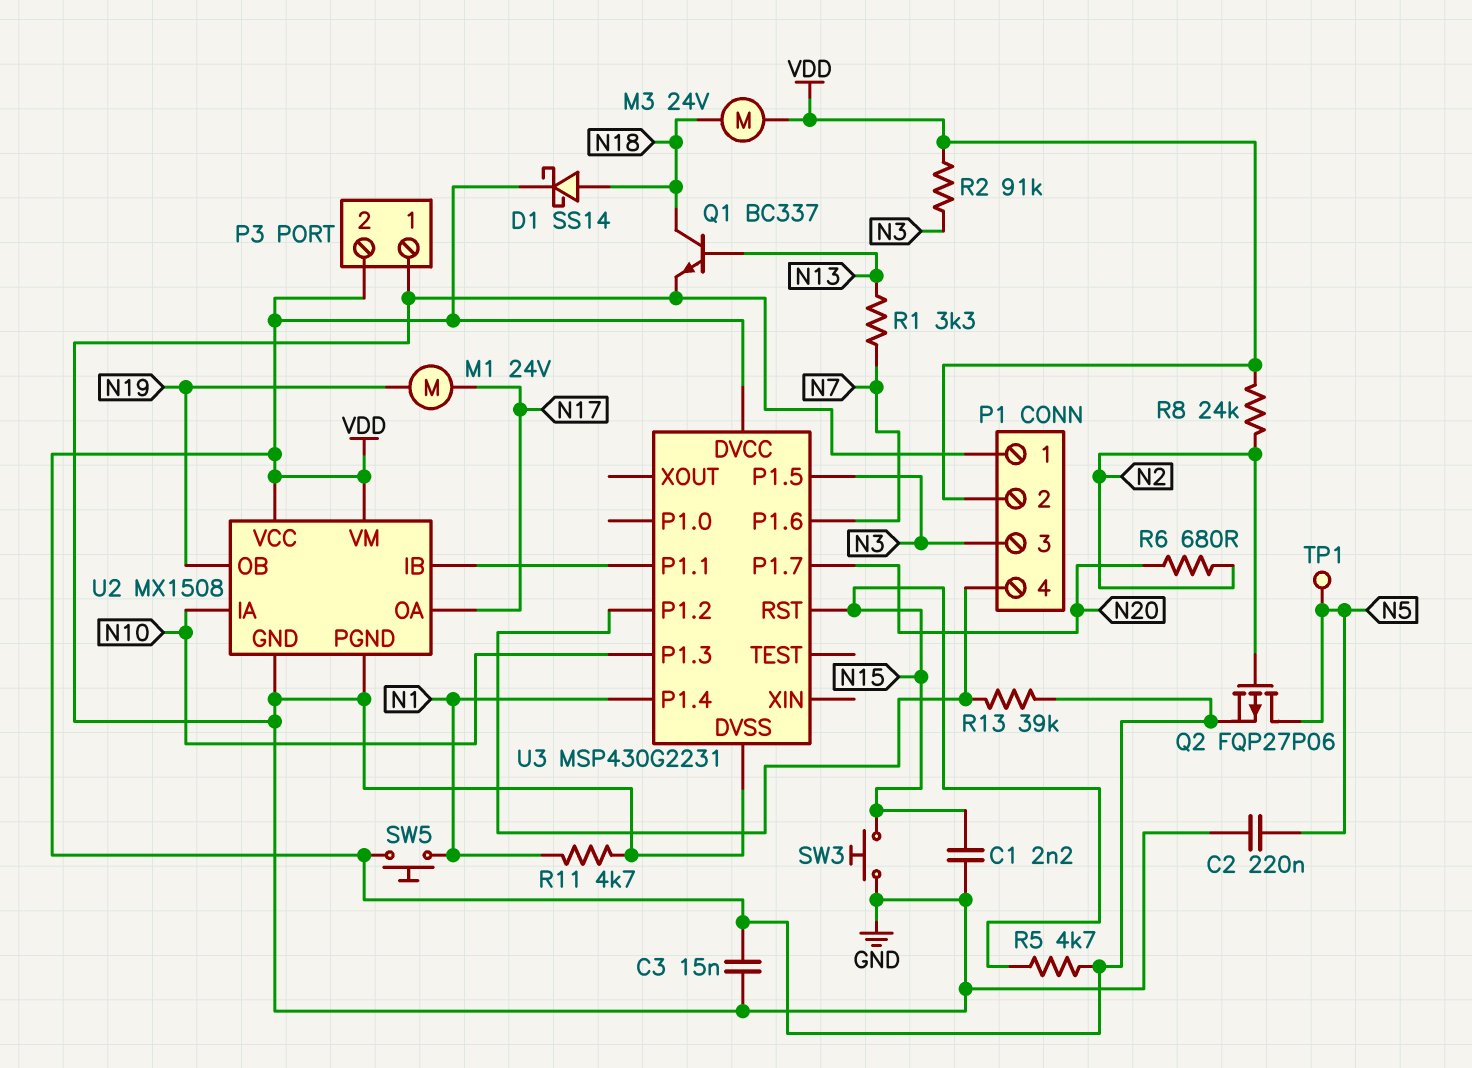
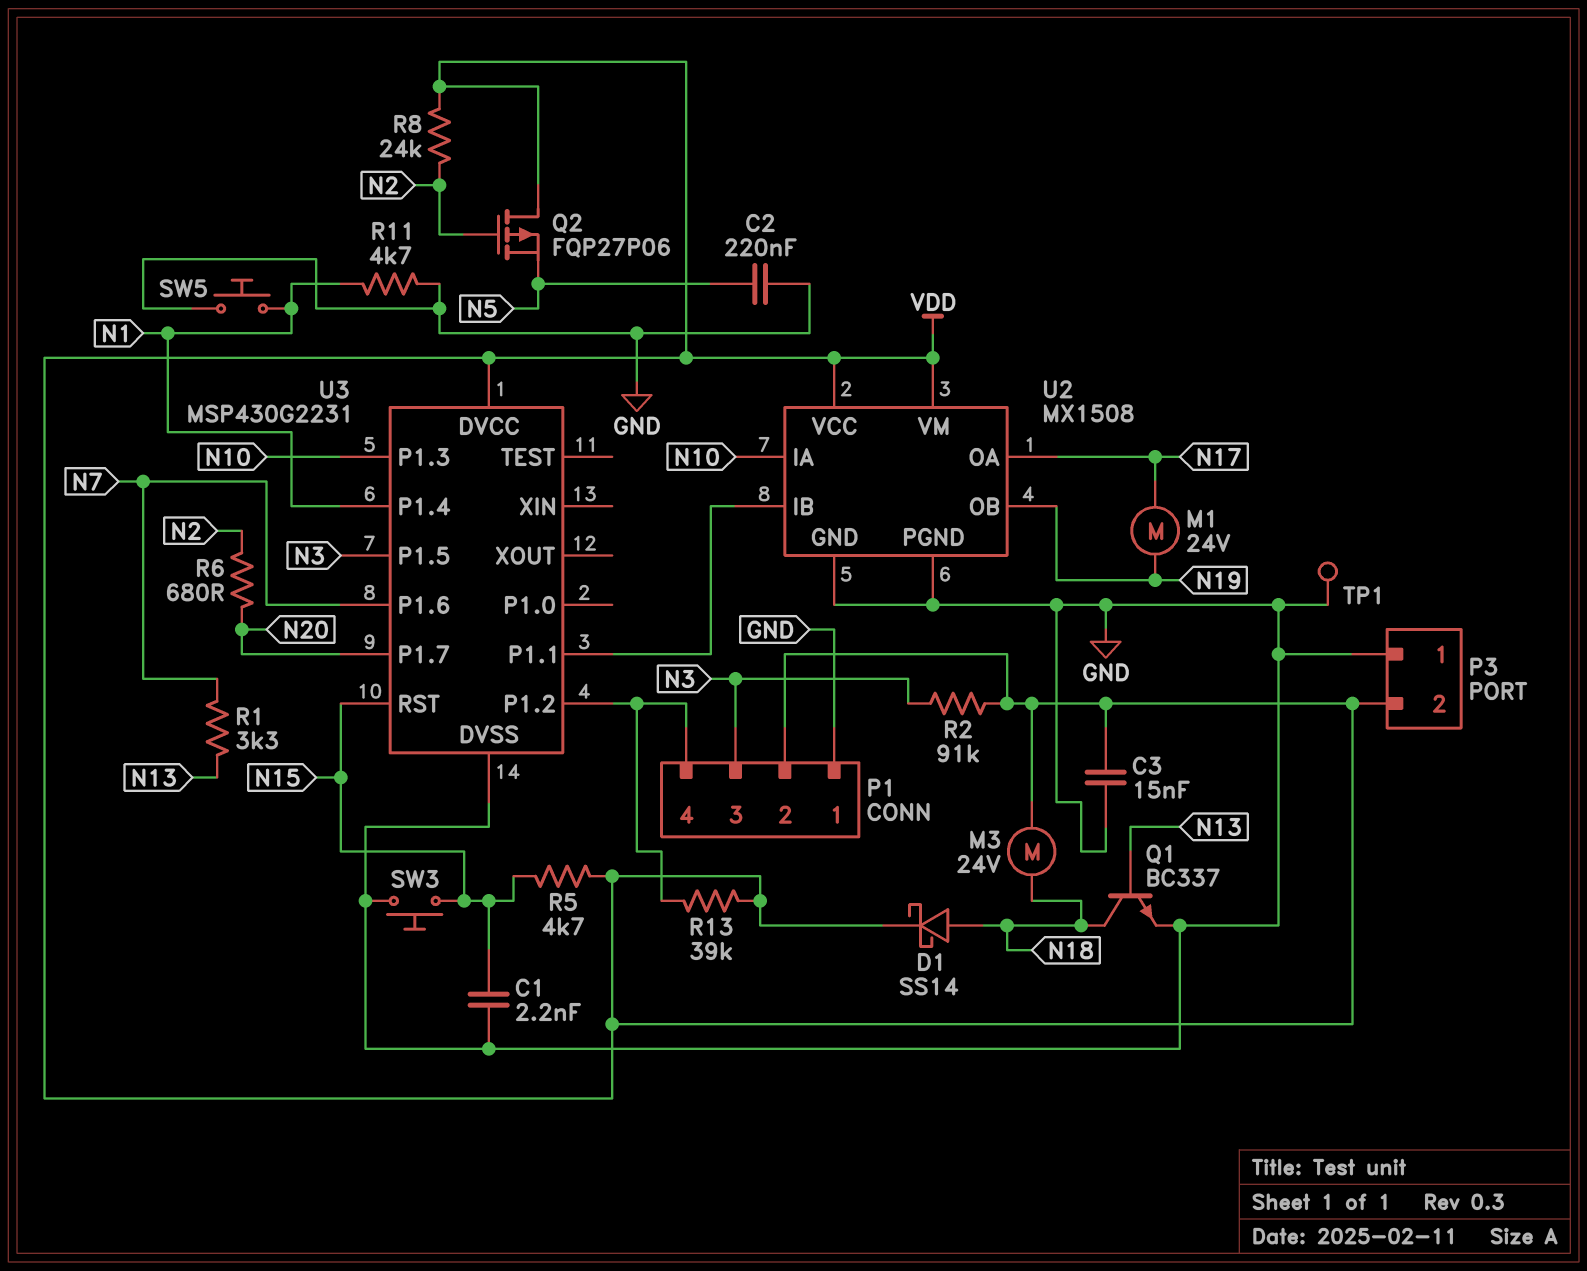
Q2: PMOS FQP27P06 (G N2, D N5, S VDD) -> PMOS FQP27P06 (G N2, D VDD, S N5)
SW5: button (N1, VDD) -> button (GND, N1)
TP1: test point (N5) -> test point (GND)

